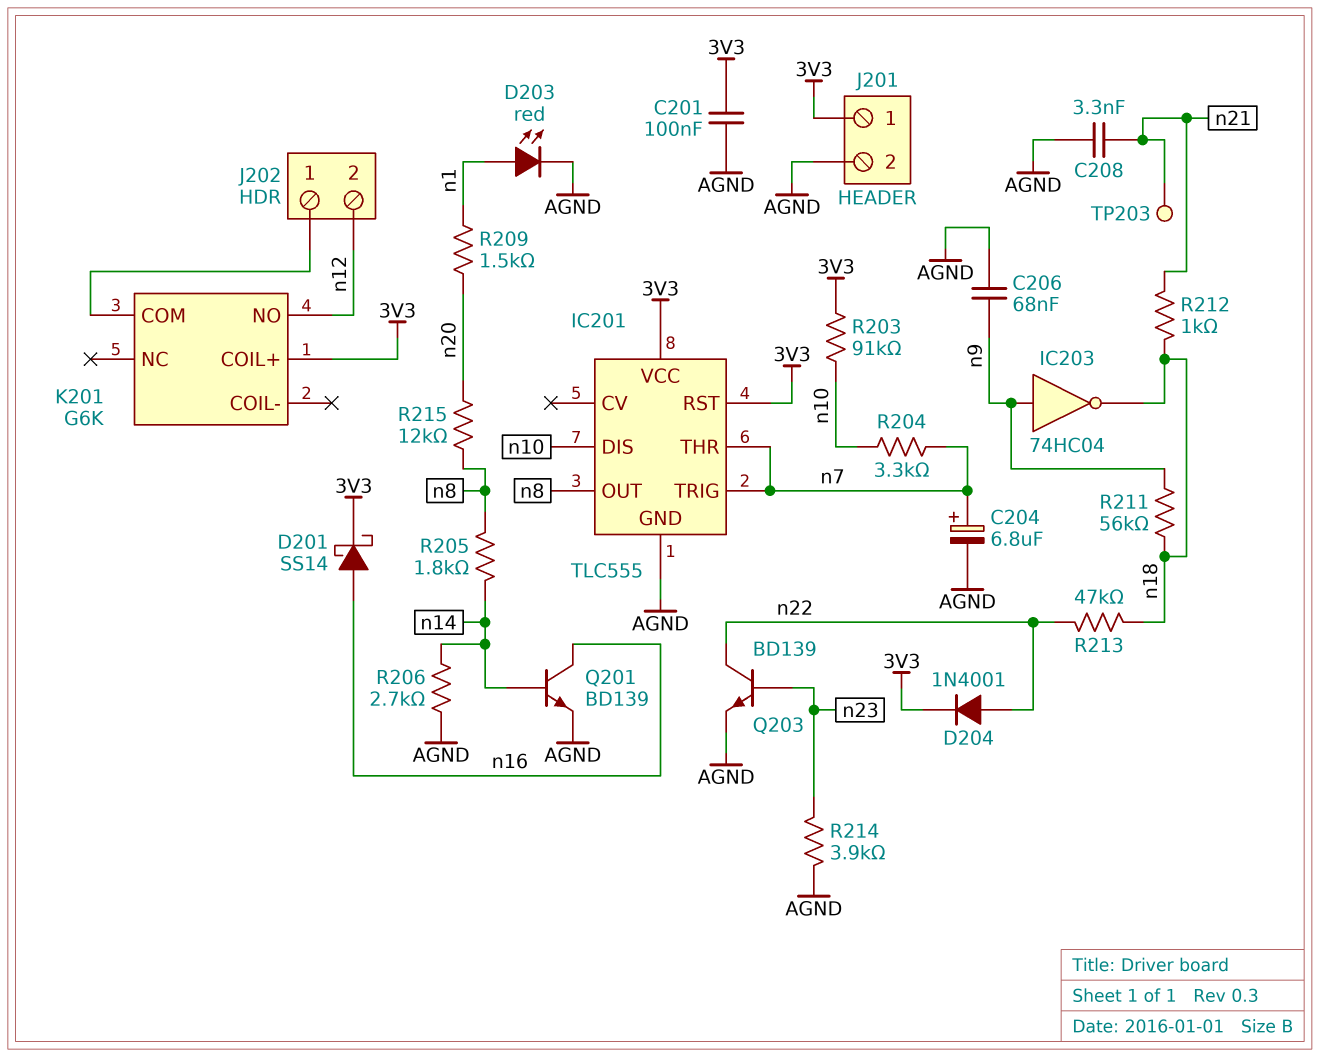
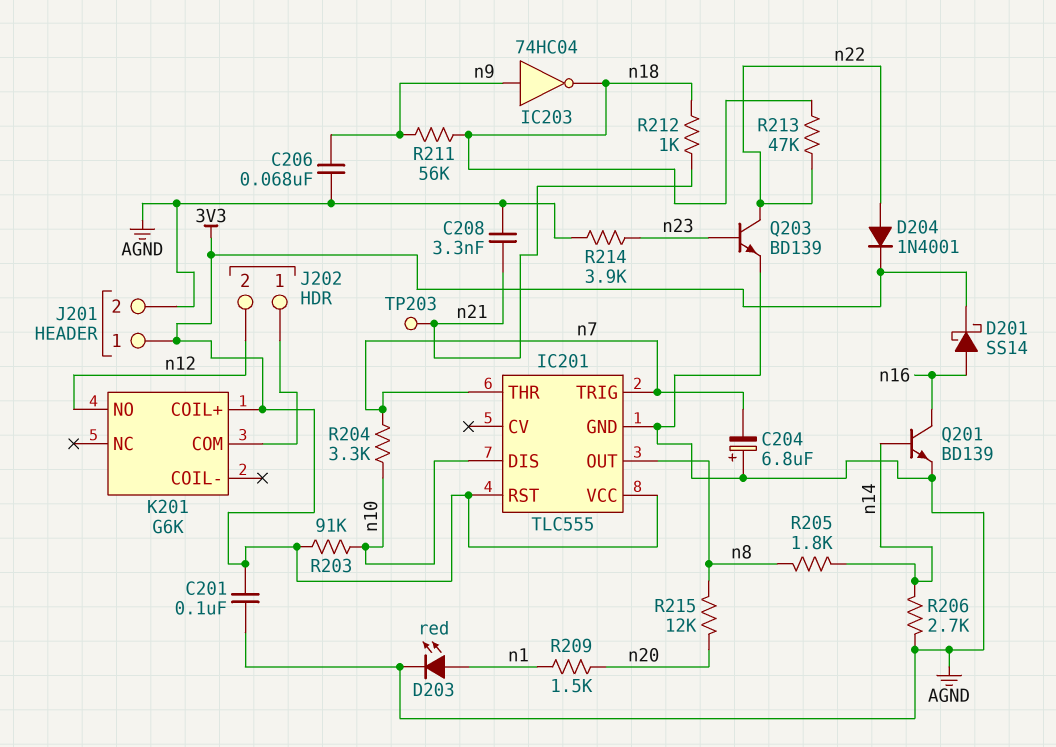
C204: 6.8uF (plus n7, minus AGND) -> 6.8uF (plus AGND, minus n7)

